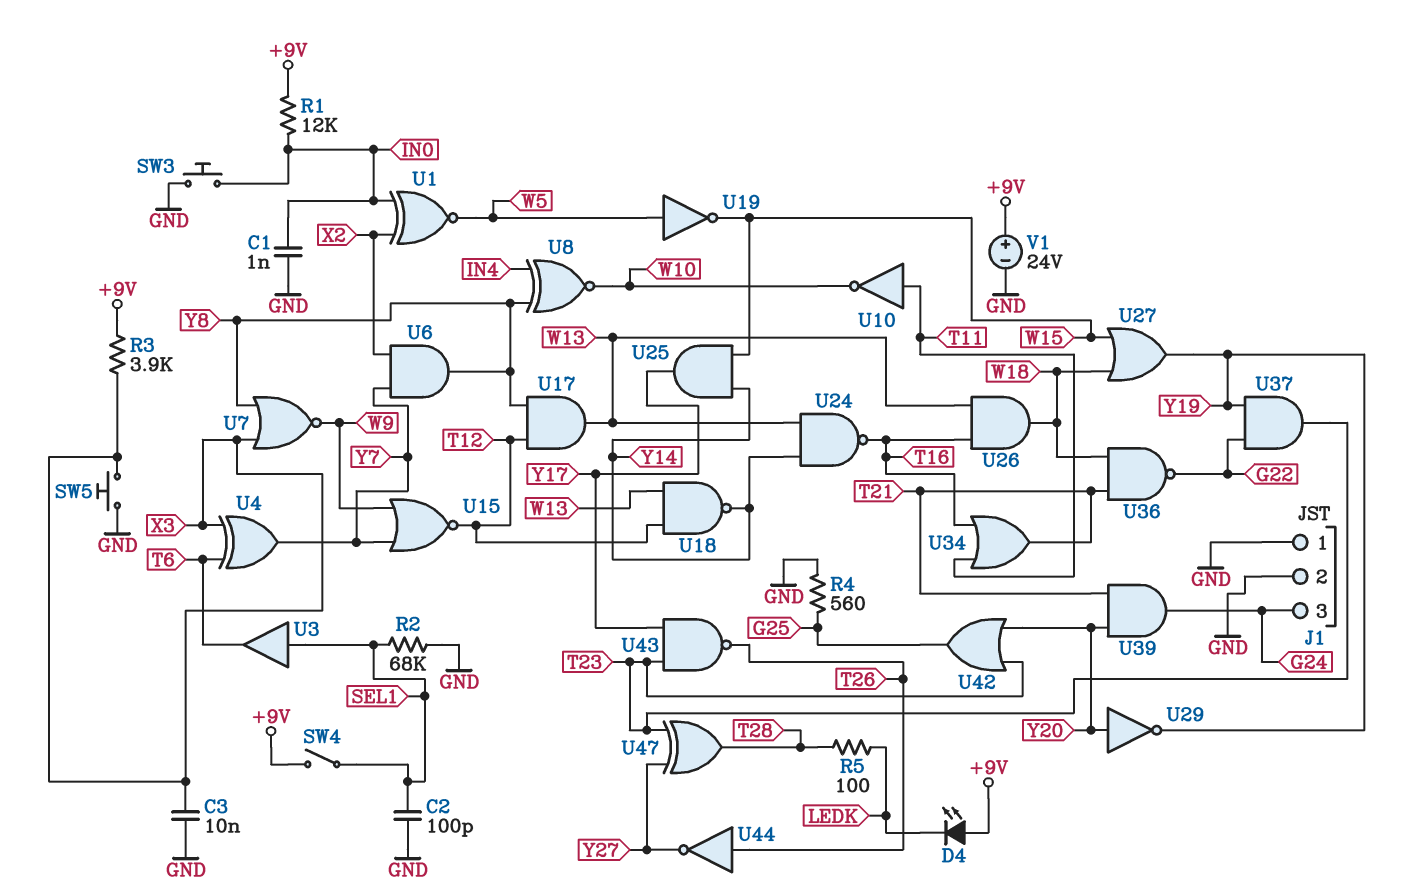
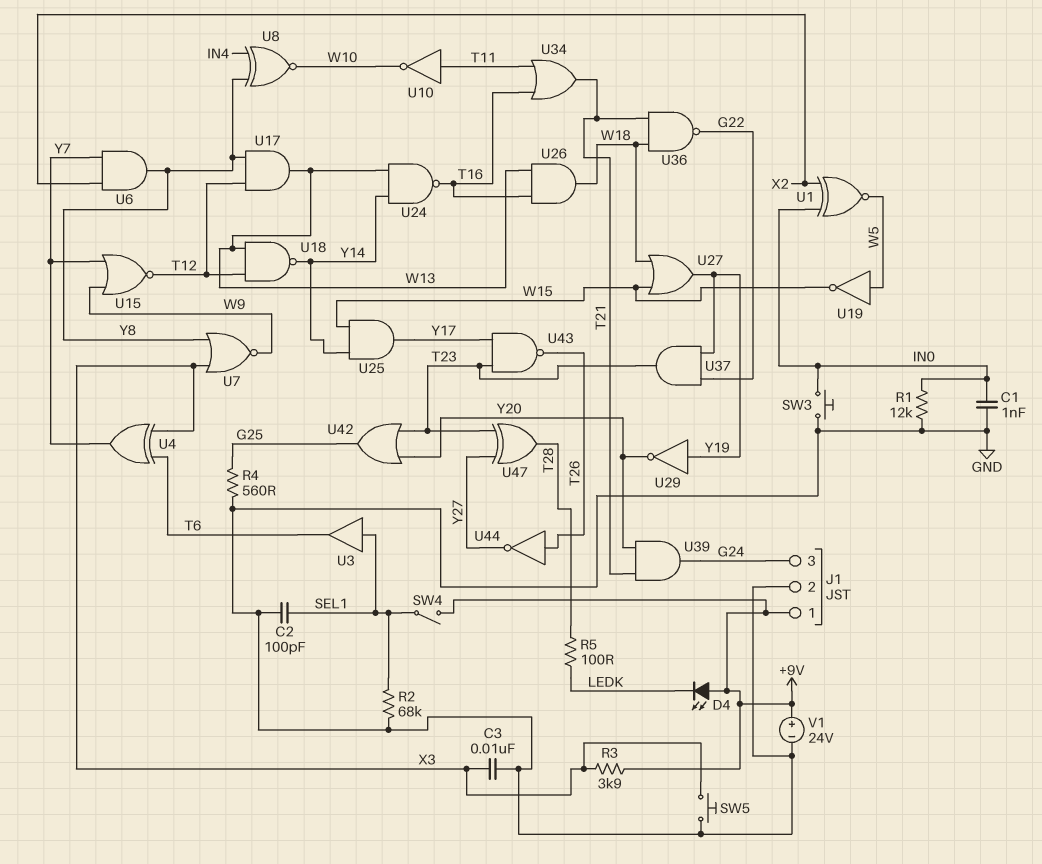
J1 pin 1: GND -> +9V
R1: 12k (+9V, IN0) -> 12k (GND, IN0)
U29: NOT (in Y20, out Y19) -> NOT (in Y19, out Y20)

